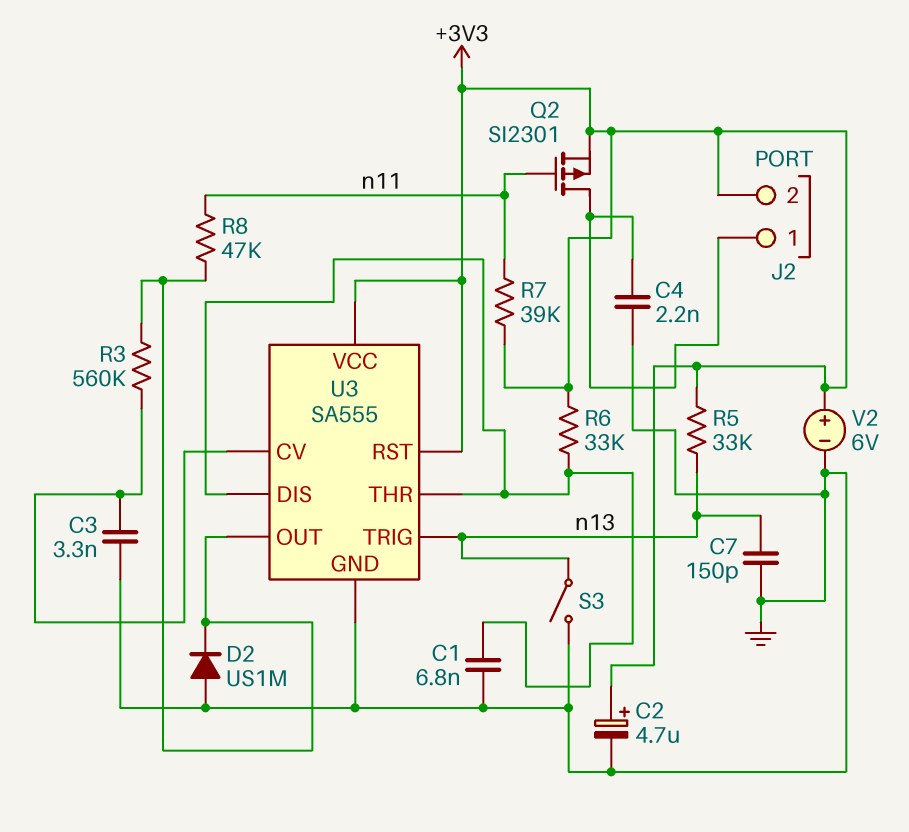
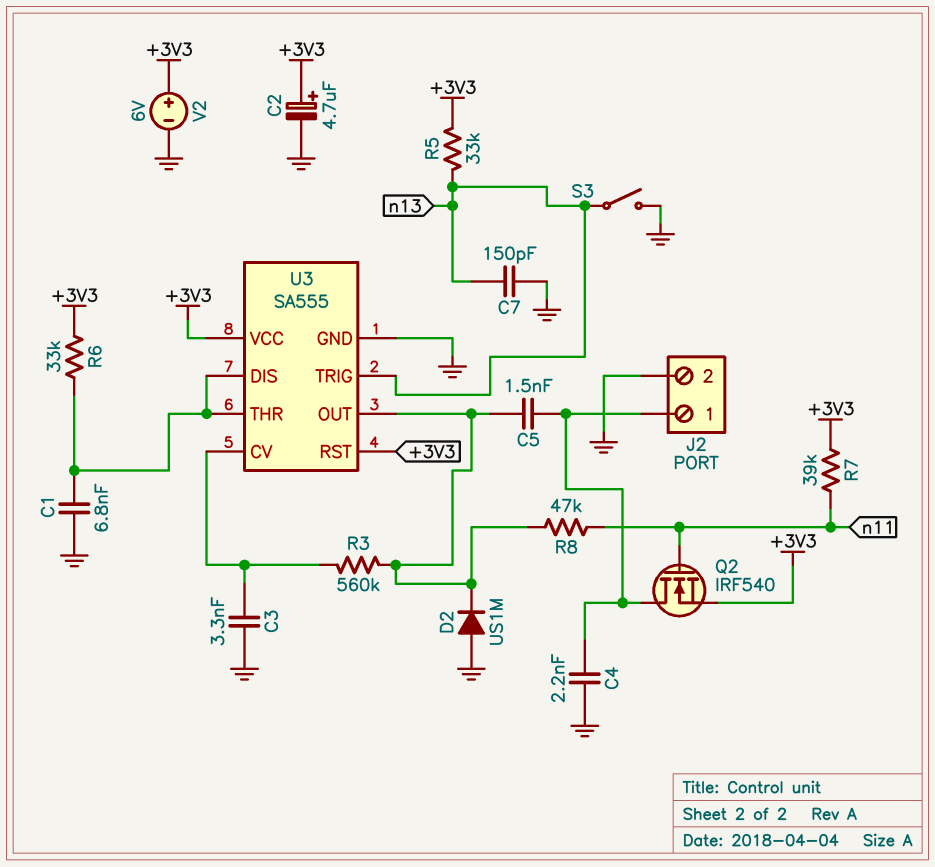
C5: none -> 1.5nF (J2/1, U3/OUT)
J2 pin 2: +3V3 -> GND
Q2: PMOS SI2301 (G n11, D J2/1, S +3V3) -> NMOS IRF540 (G n11, D J2/1, S +3V3)

